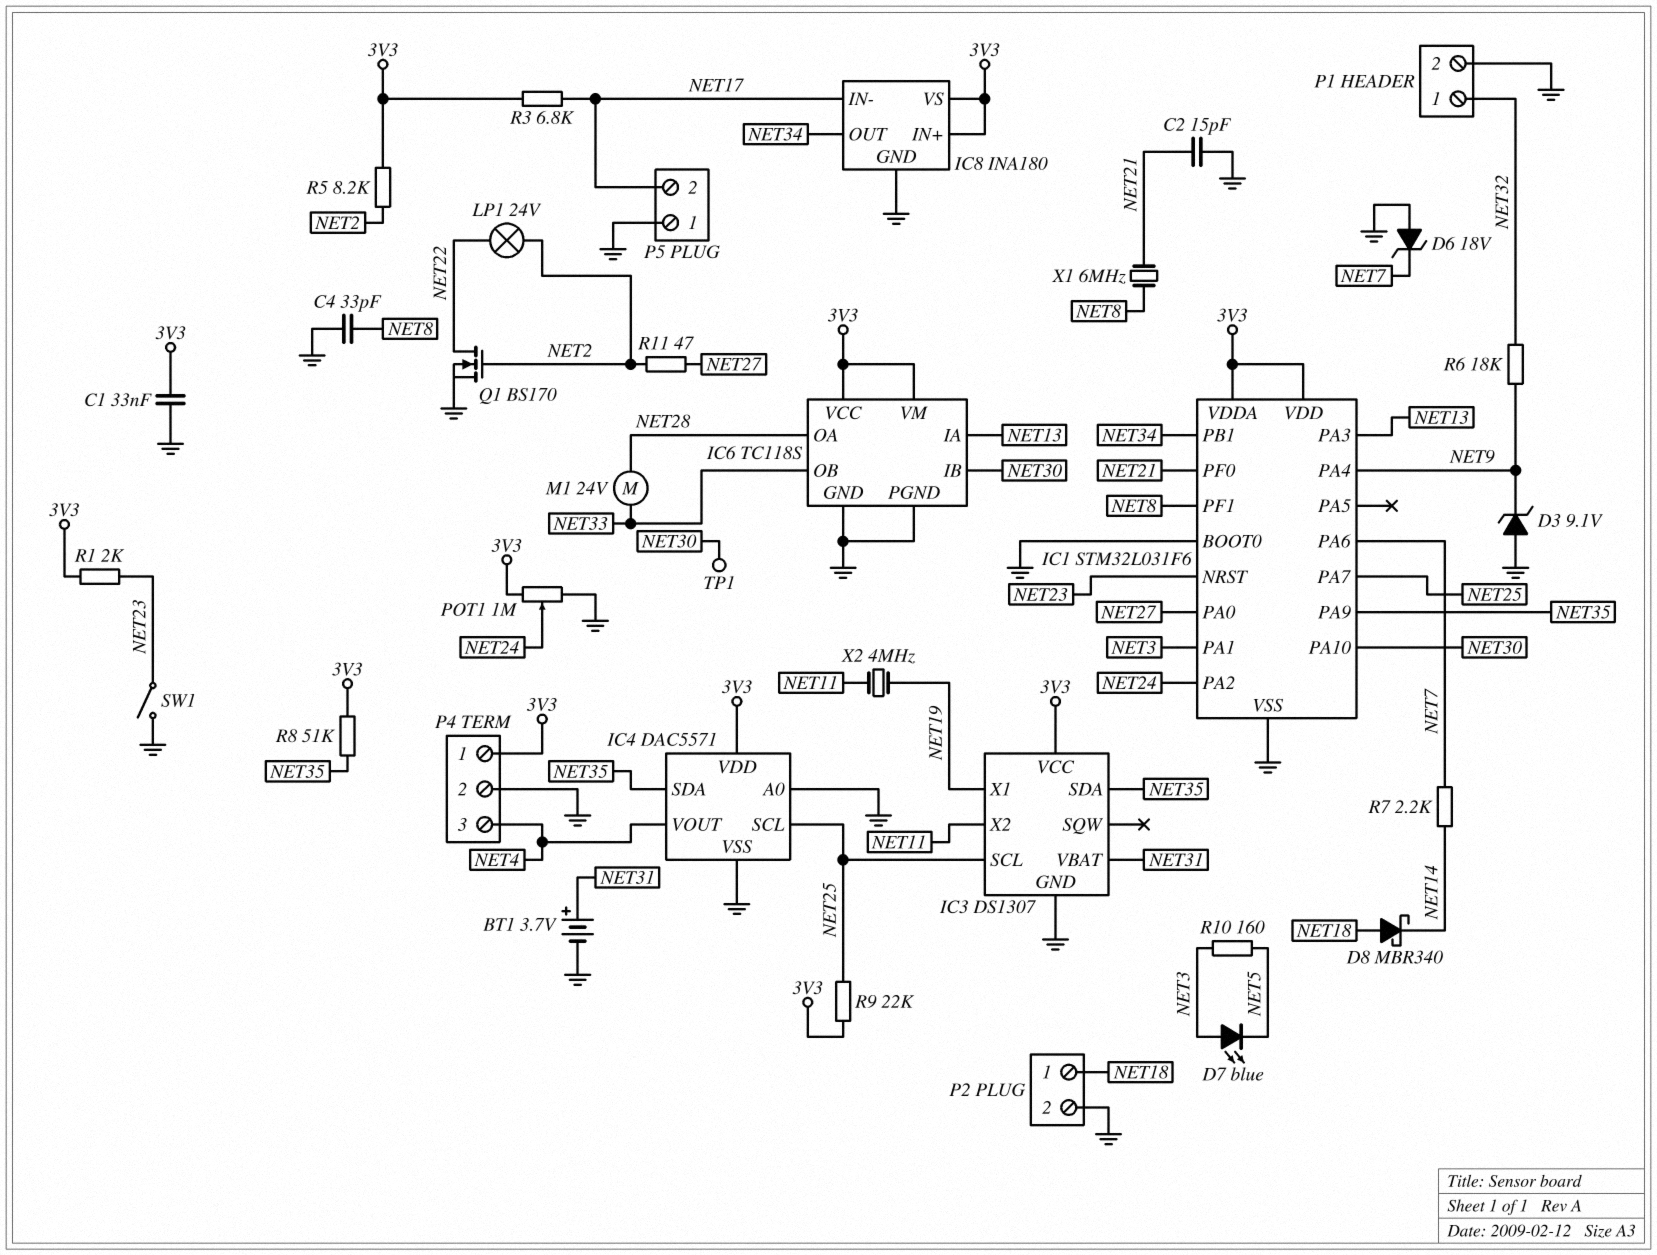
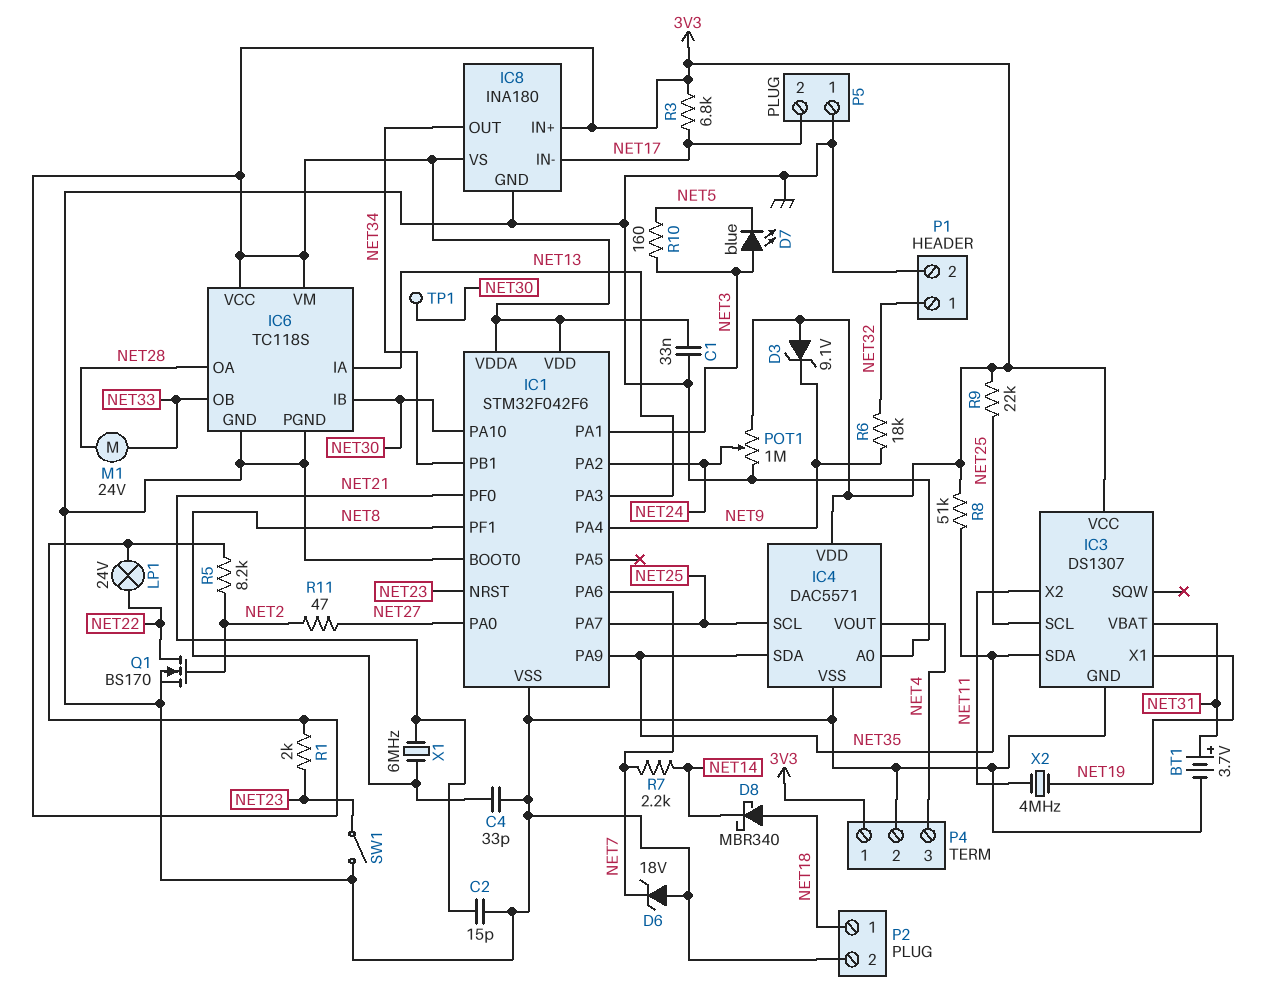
D3: zener 9.1V (A GND, K NET9) -> zener 9.1V (A 3V3, K NET9)
IC1: STM32L031F6 -> STM32F042F6
LP1: lamp 24V (NET2, NET22) -> lamp 24V (3V3, NET22)

